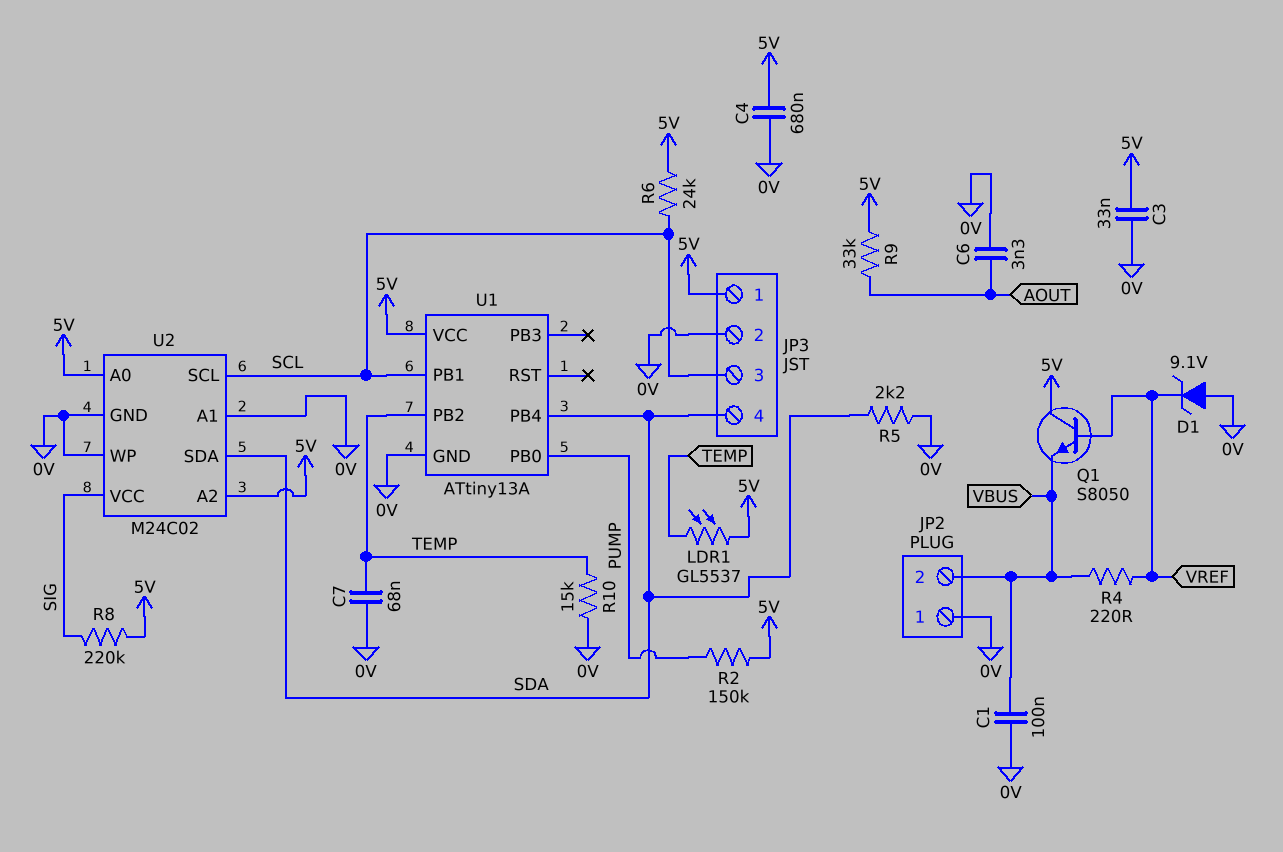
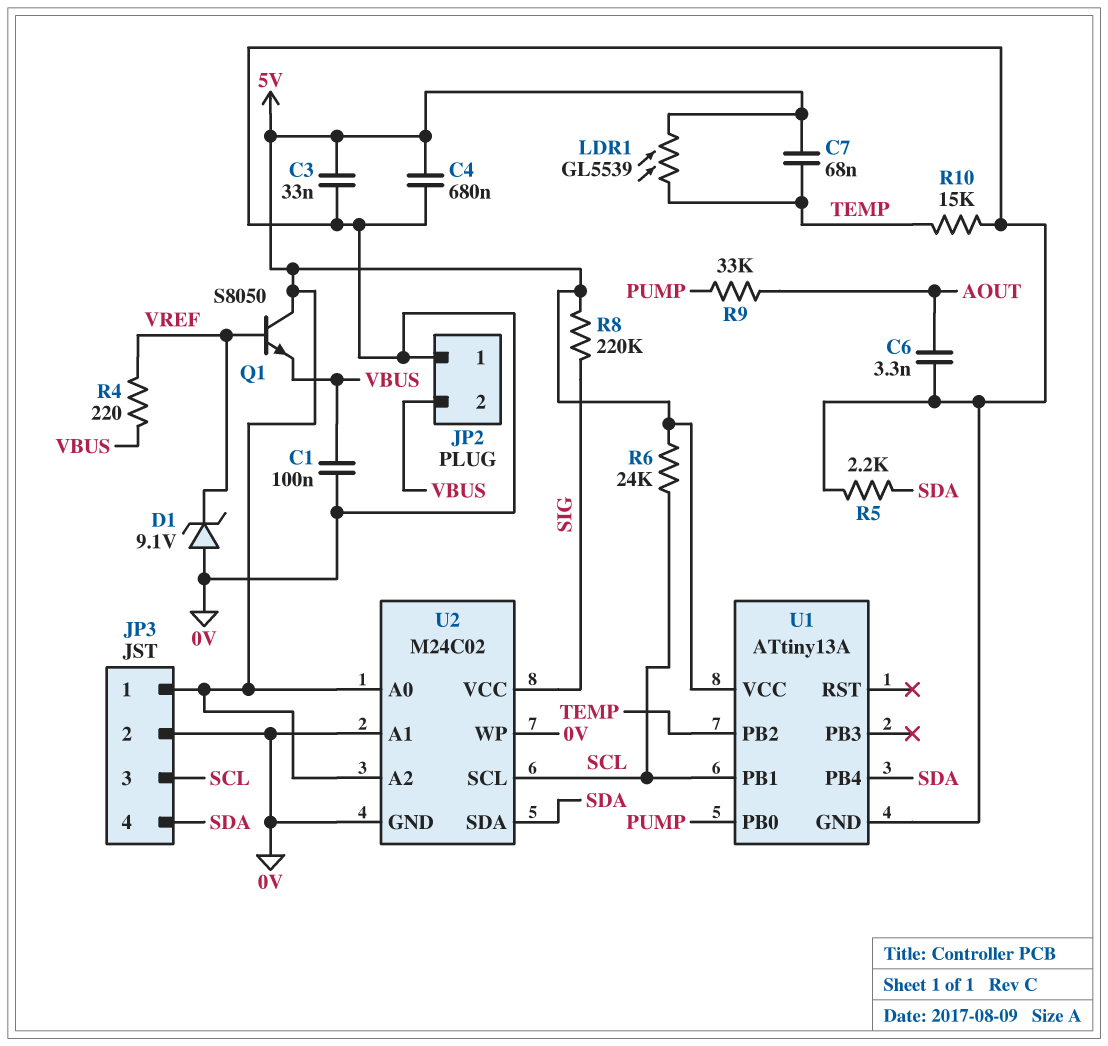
C7: 68nF (0V, TEMP) -> 68nF (5V, TEMP)
LDR1: GL5537 (5V, TEMP) -> GL5539 (5V, TEMP)
R2: 150k (5V, PUMP) -> none
R9: 33k (5V, AOUT) -> 33k (AOUT, PUMP)

